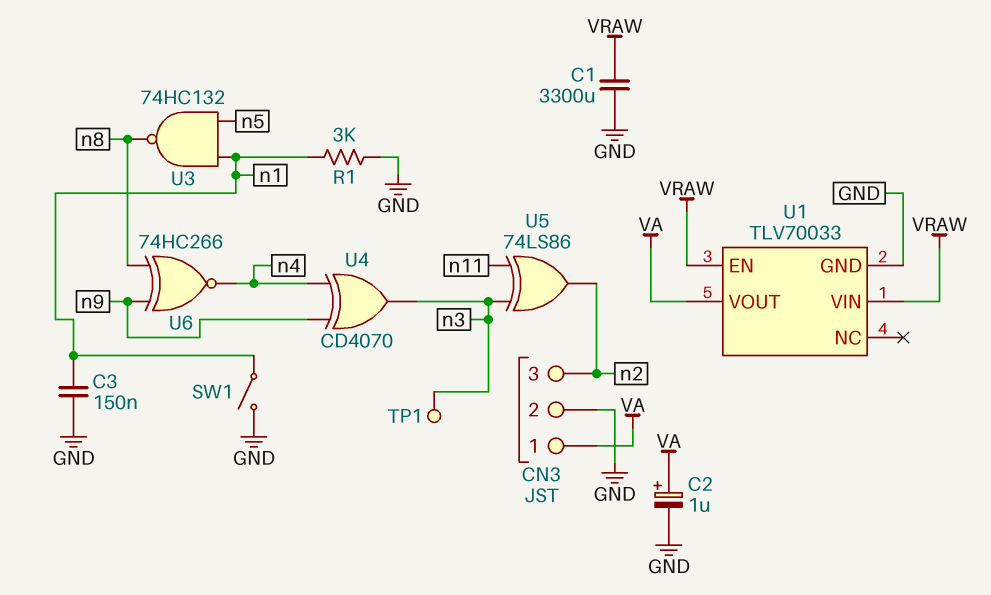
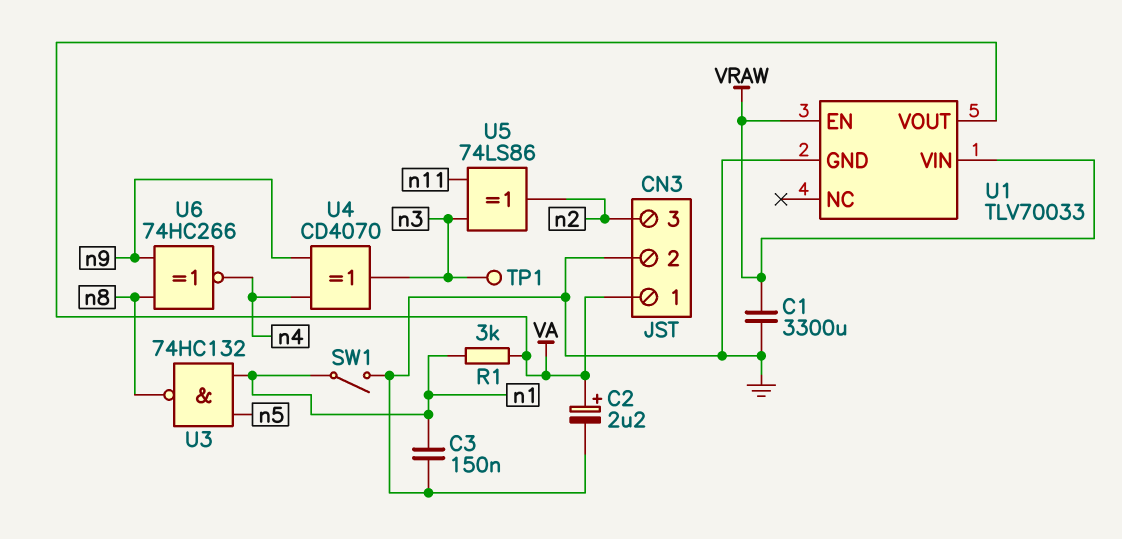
C2: 1uF (plus VA, minus GND) -> 2.2uF (plus VA, minus GND)
R1: 3k (GND, n1) -> 3k (VA, n1)

